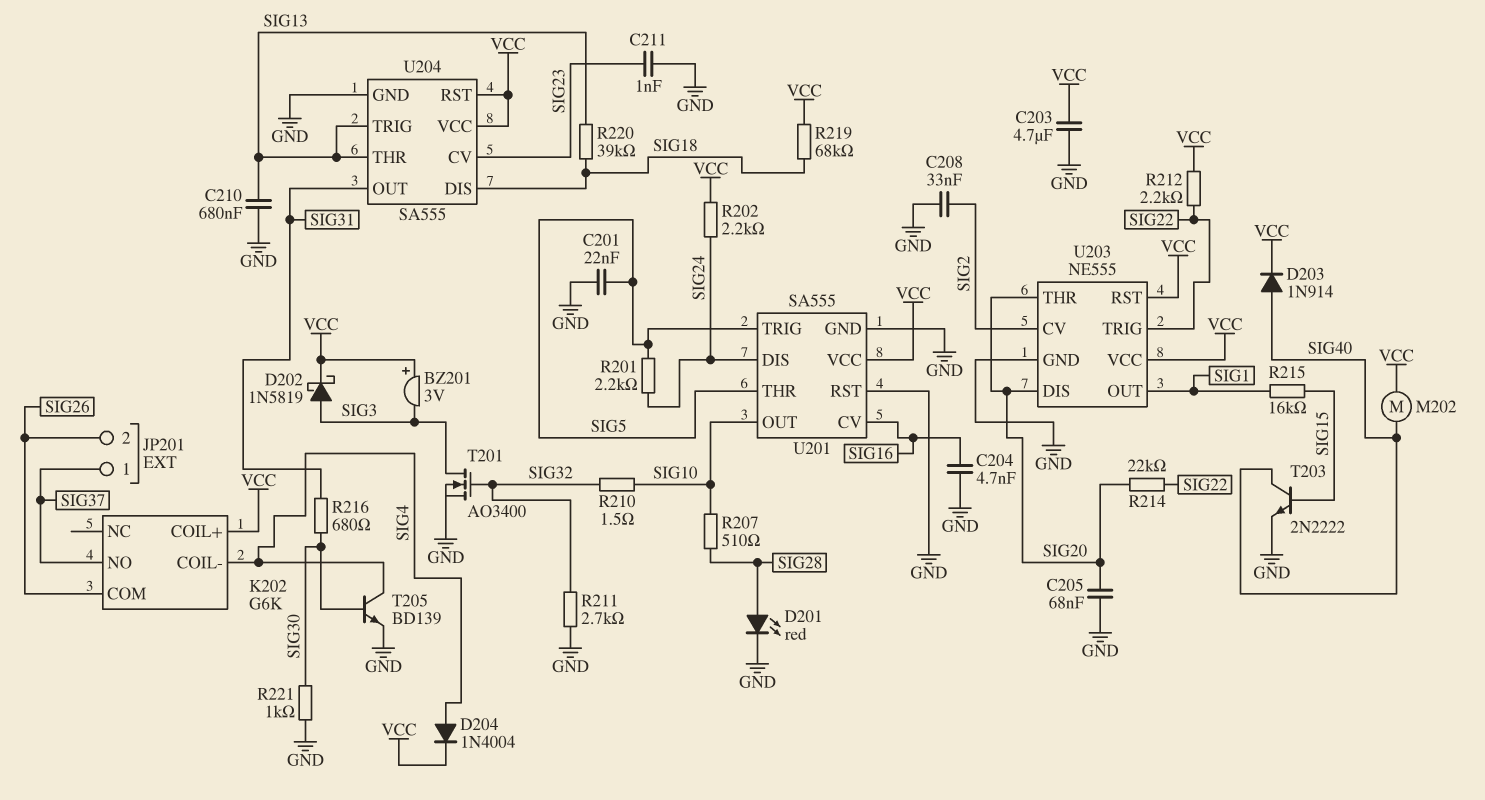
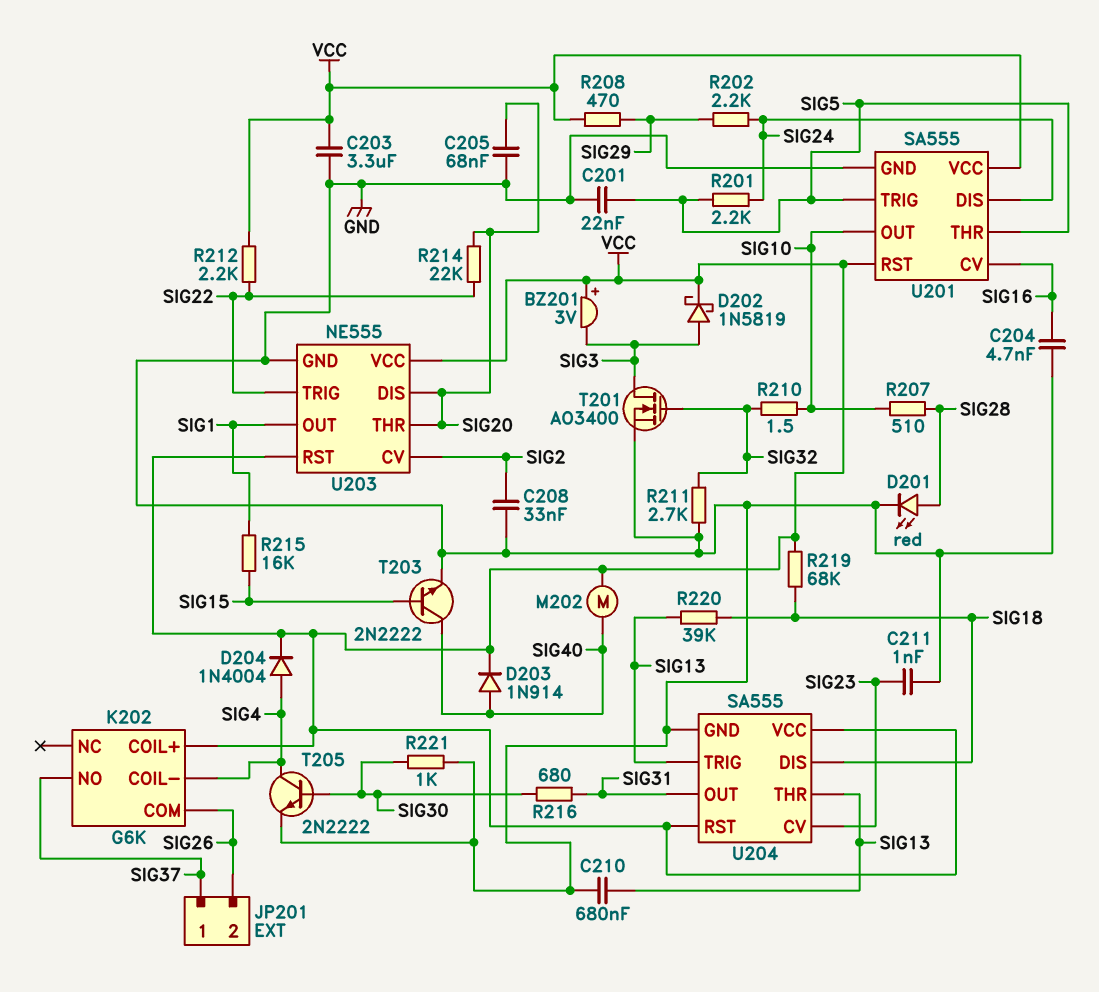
C203: 4.7uF (GND, VCC) -> 3.3uF (GND, VCC)
R202: 2.2k (SIG24, VCC) -> 2.2k (SIG24, SIG29)
R208: none -> 470 (SIG29, VCC)
T205: NPN BD139 (B SIG30, C SIG4, E GND) -> NPN 2N2222 (B SIG30, C SIG4, E GND)
U201 pin RST: GND -> VCC

